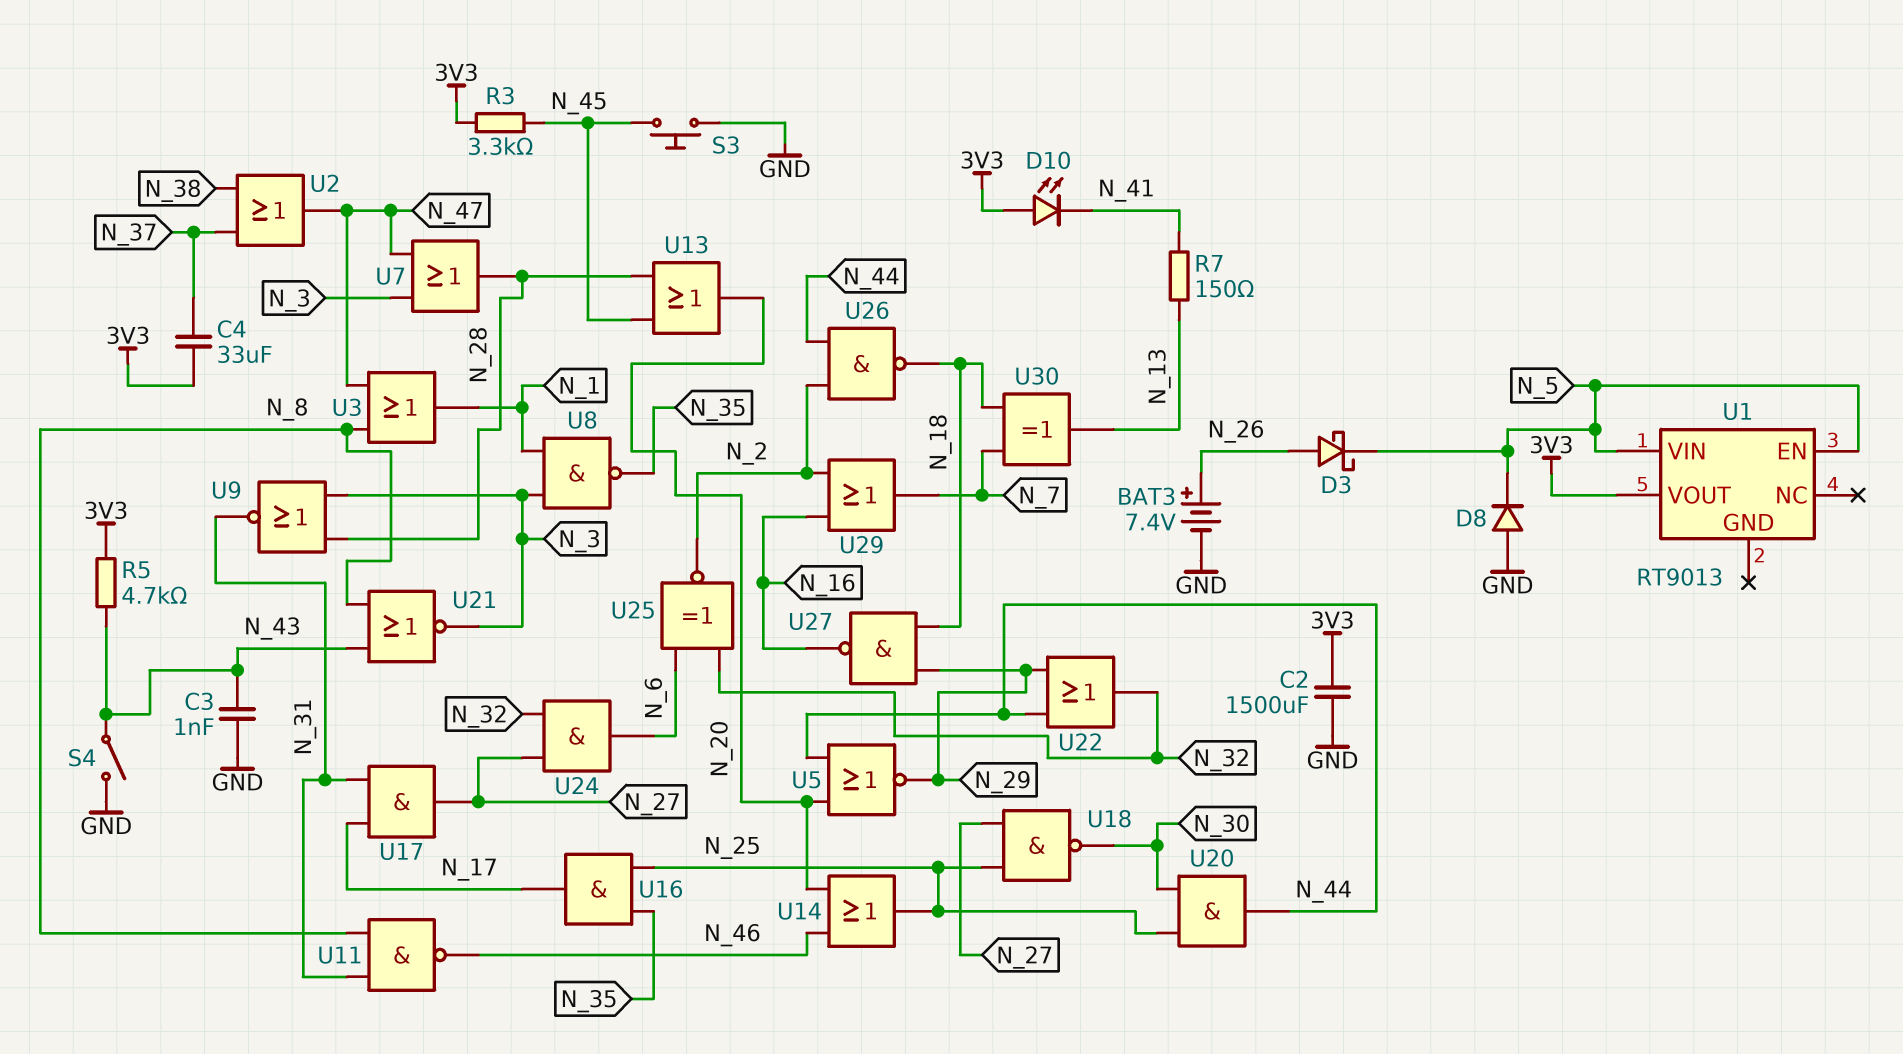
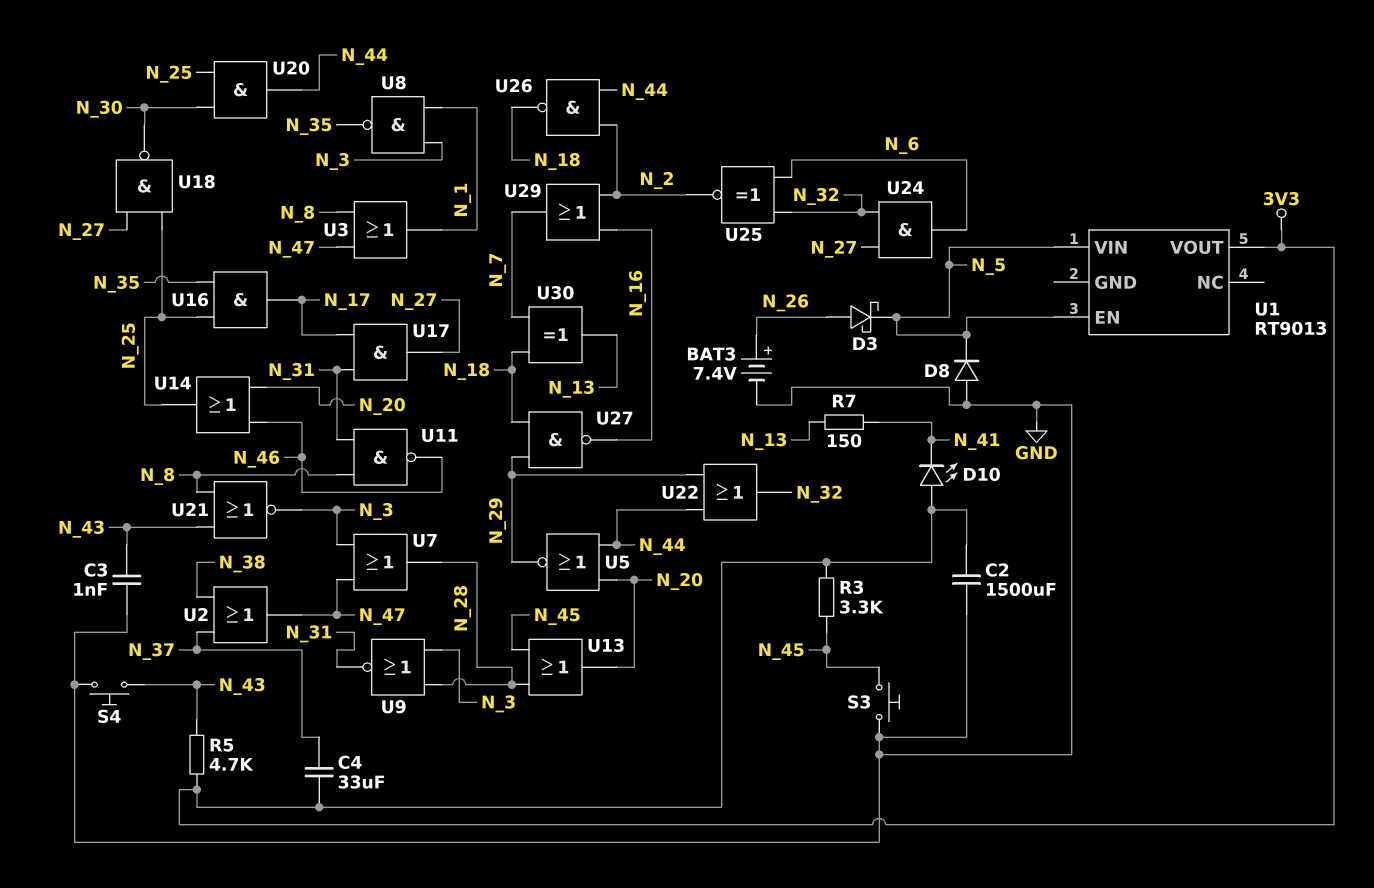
S4: switch (GND, N_43) -> button (GND, N_43)

